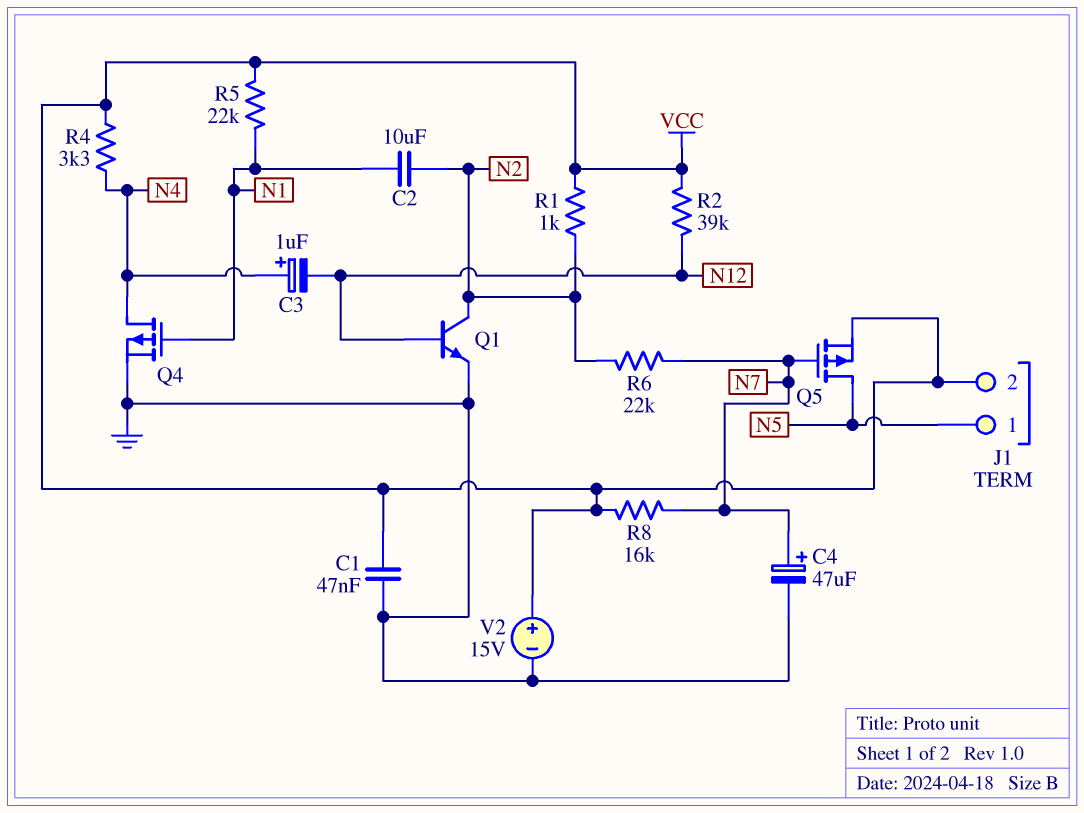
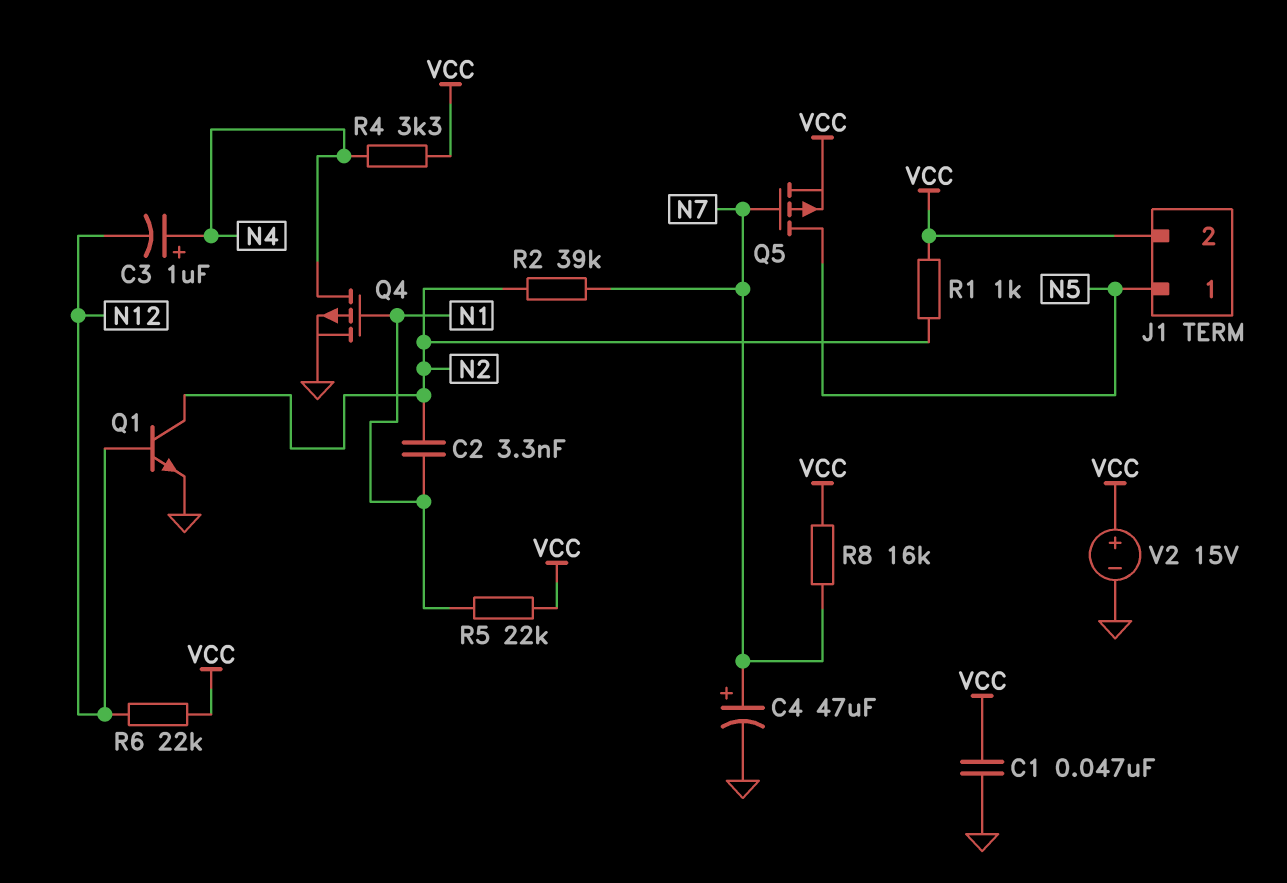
C2: 10uF (N1, N2) -> 3.3nF (N1, N2)
R2: 39k (N12, VCC) -> 39k (N2, N7)
R6: 22k (N2, N7) -> 22k (N12, VCC)

